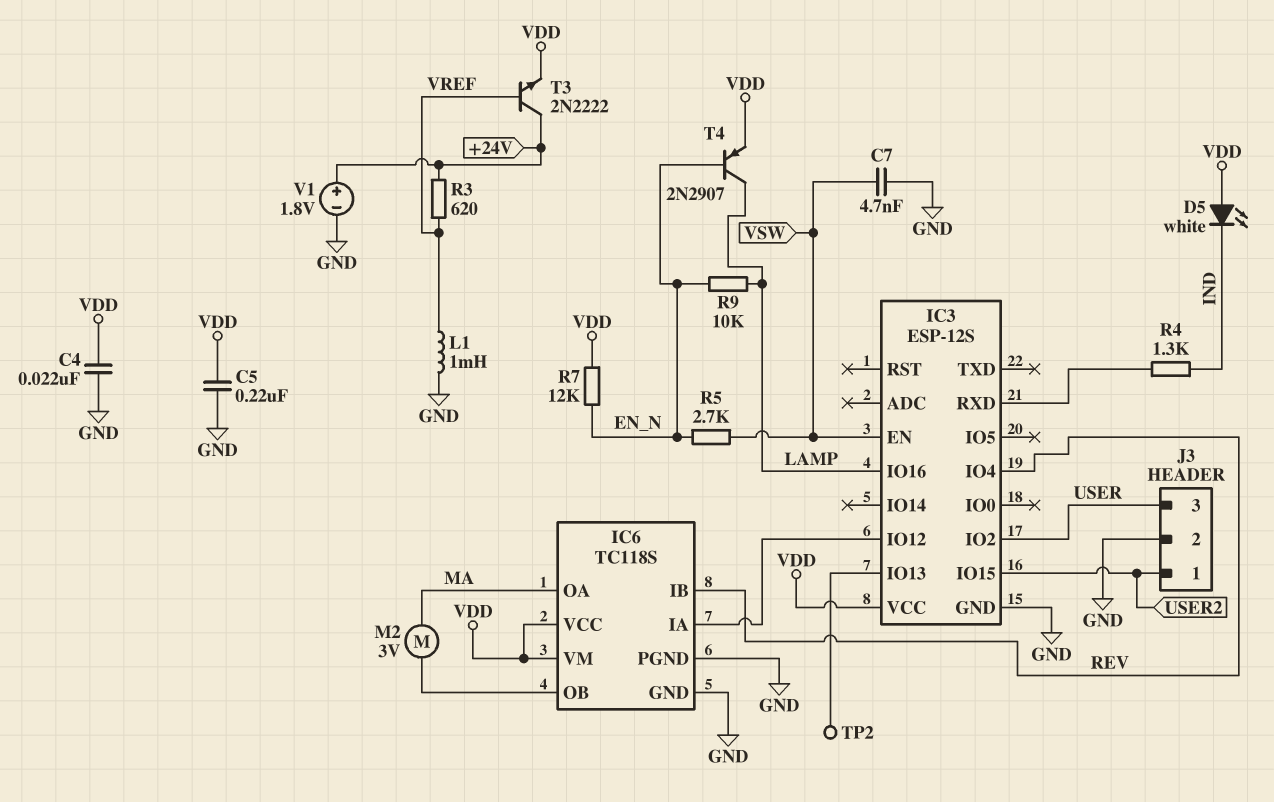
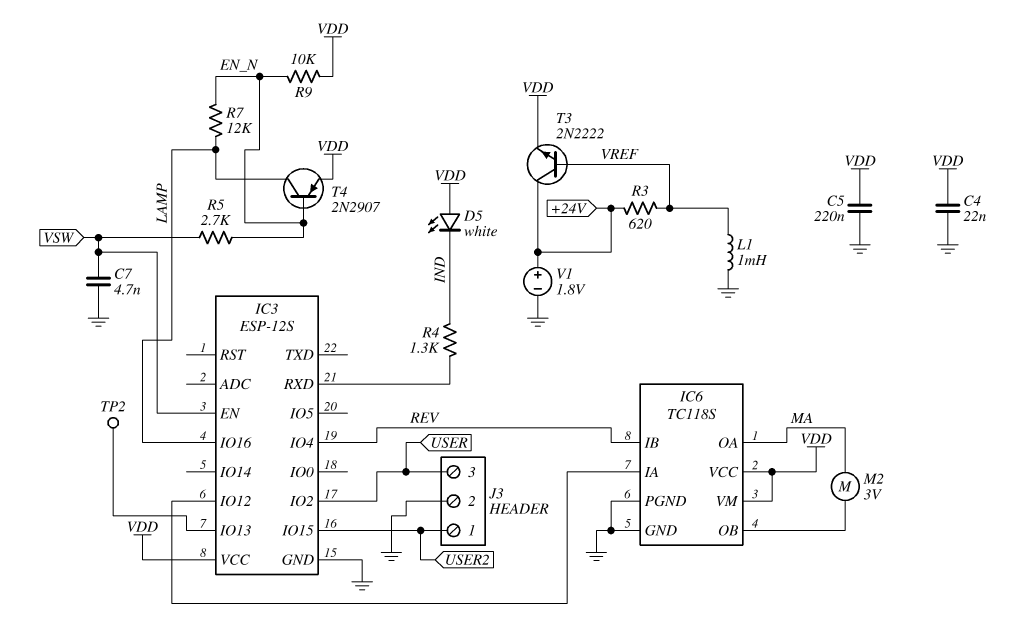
R7: 12k (EN_N, VDD) -> 12k (EN_N, LAMP)
R9: 10k (EN_N, LAMP) -> 10k (EN_N, VDD)

